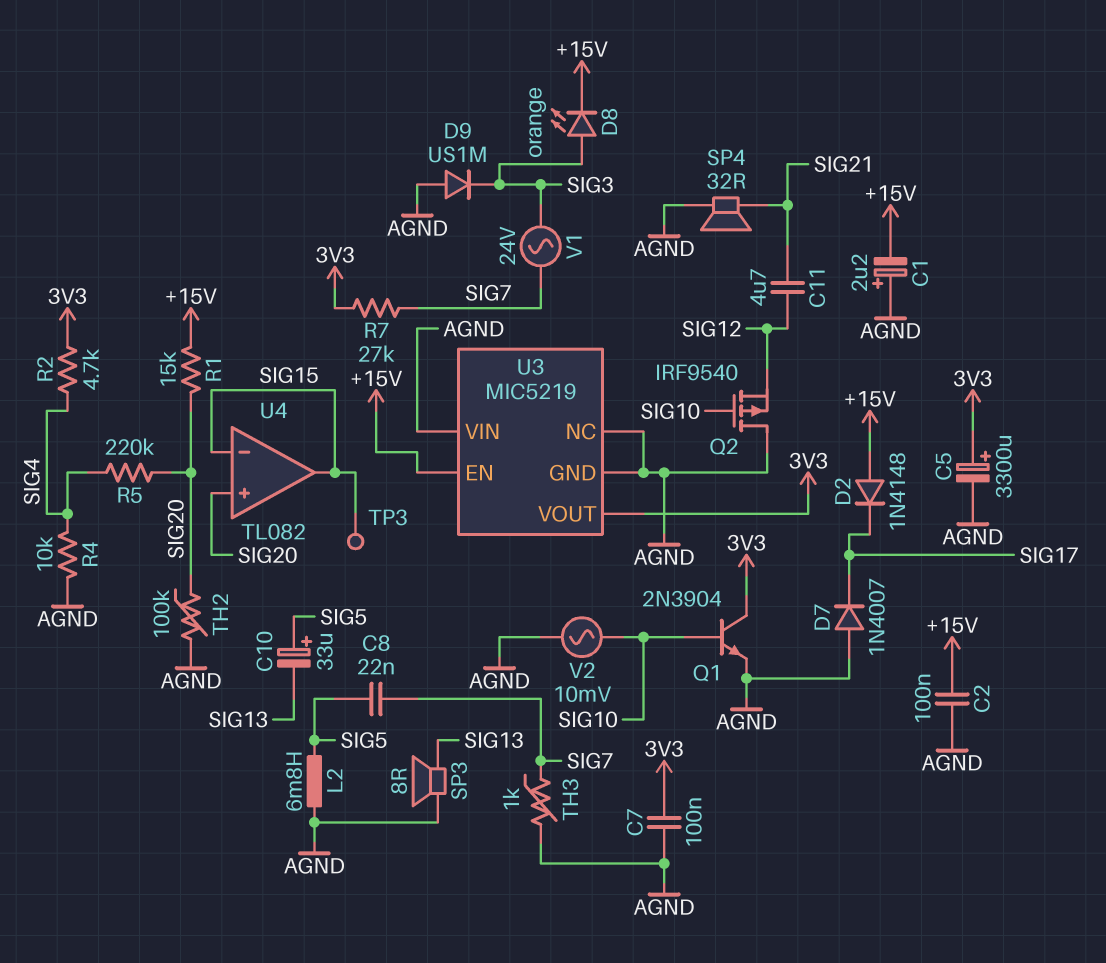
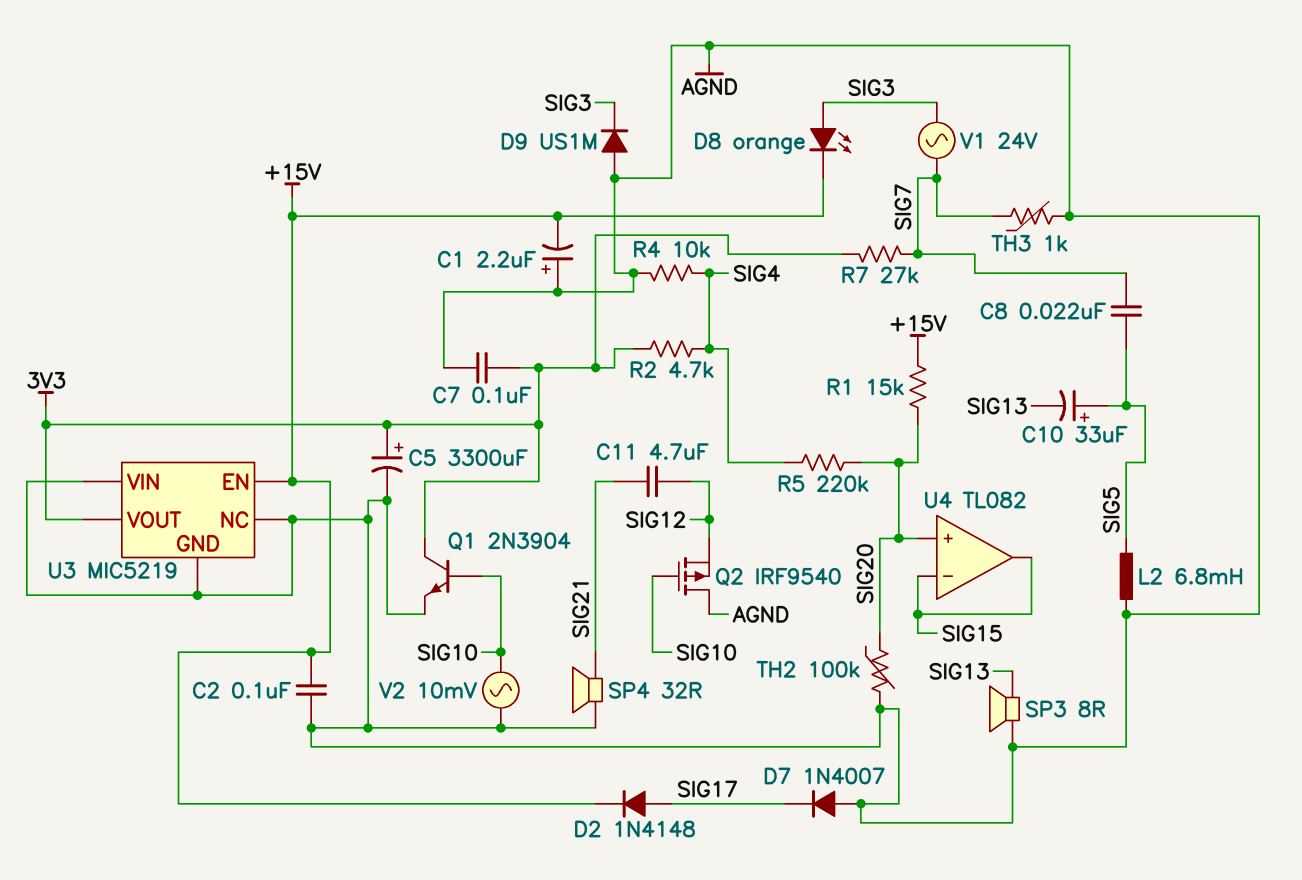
D2: diode 1N4148 (A +15V, K SIG17) -> diode 1N4148 (A SIG17, K +15V)
TP3: test point (SIG15) -> none

